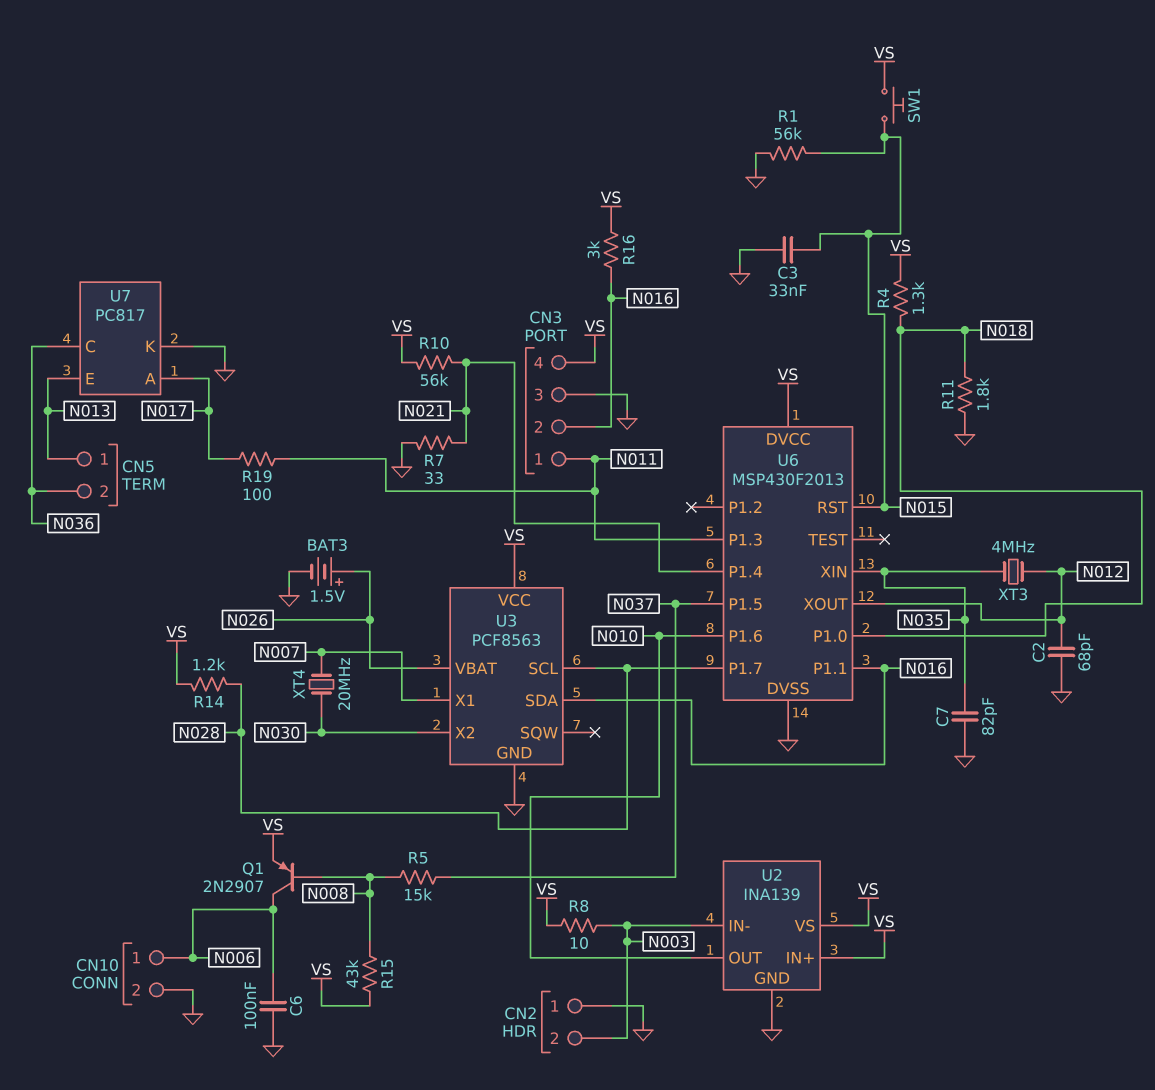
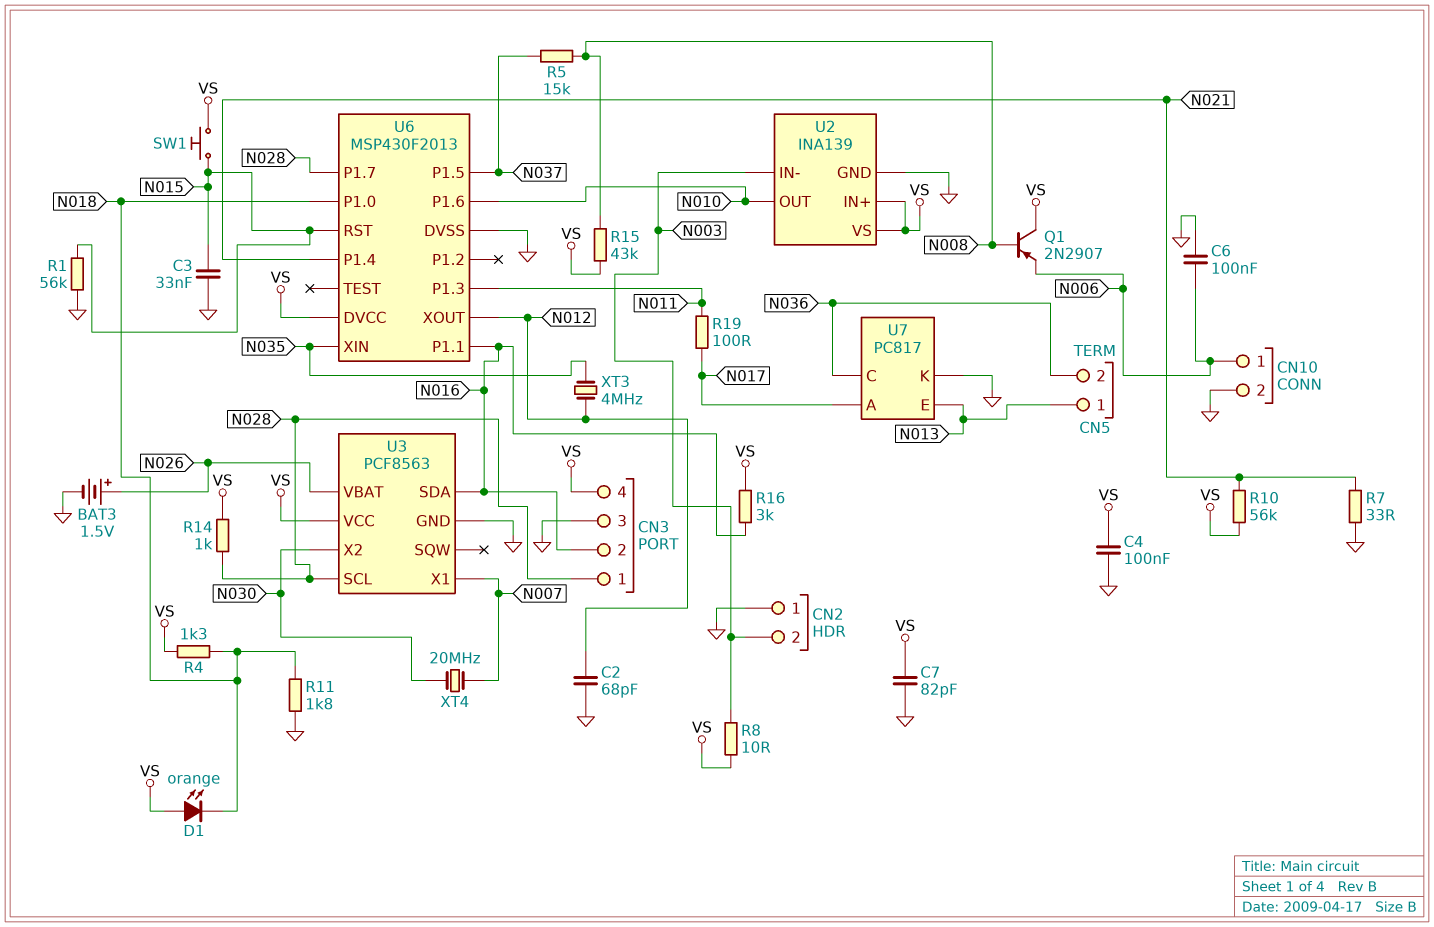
C4: none -> 100nF (GND, VS)
C7: 82pF (GND, N035) -> 82pF (GND, VS)
CN3 pin 1: N011 -> N028
D1: none -> LED orange (A VS, K N018)
Q1: PNP 2N2907 (B N008, C N006, E VS) -> PNP 2N2907 (B N008, C VS, E N006)
R14: 1.2k (N028, VS) -> 1k (N028, VS)

